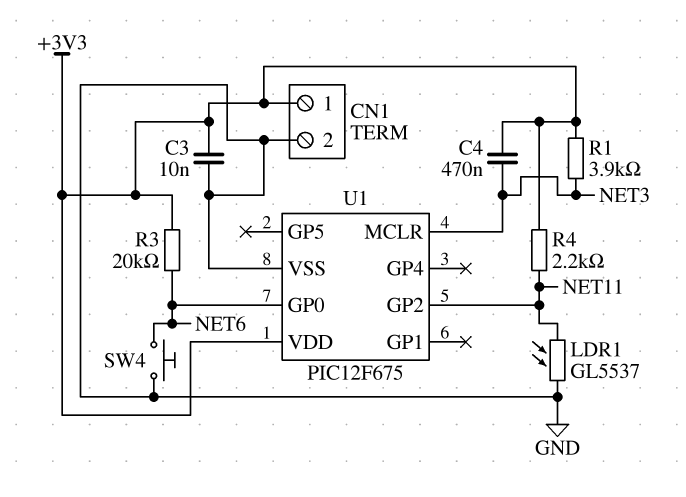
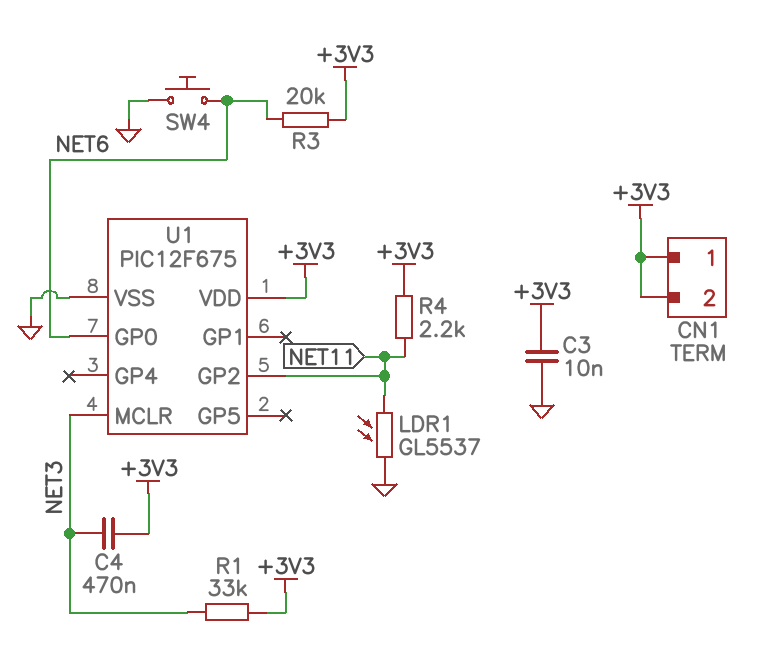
CN1 pin 2: GND -> +3V3
R1: 3.9k (+3V3, NET3) -> 33k (+3V3, NET3)

